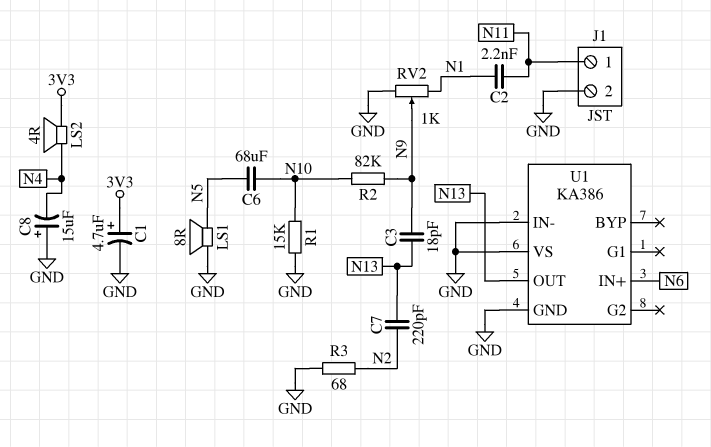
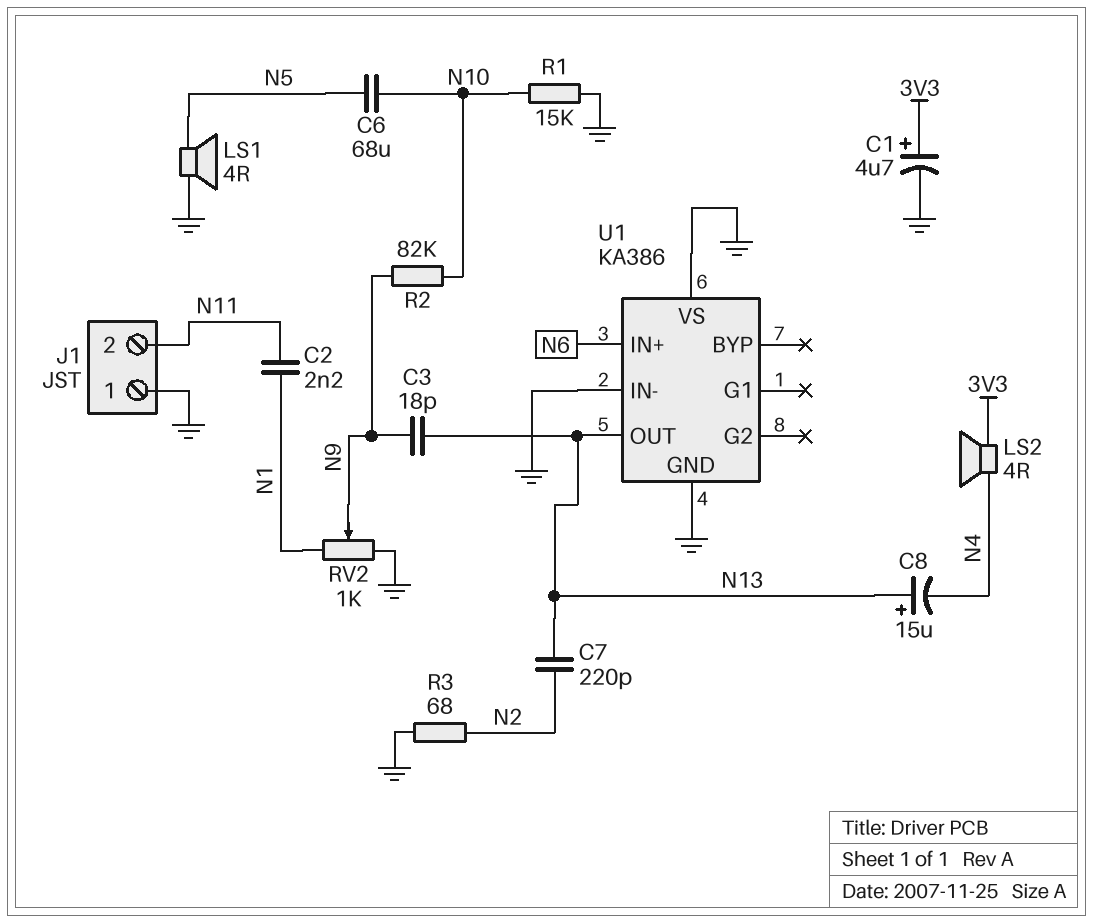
C8: 15uF (plus GND, minus N4) -> 15uF (plus N13, minus N4)
J1 pin 1: N11 -> GND
J1 pin 2: GND -> N11
LS1: speaker 8R (GND, N5) -> speaker 4R (GND, N5)

